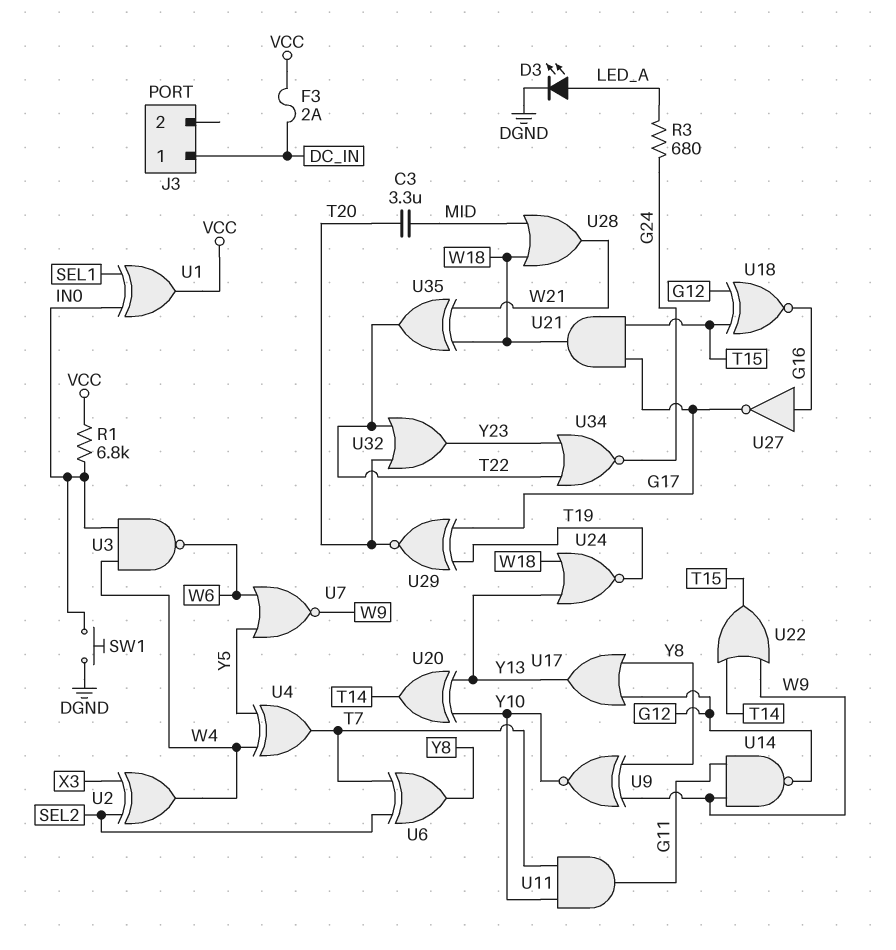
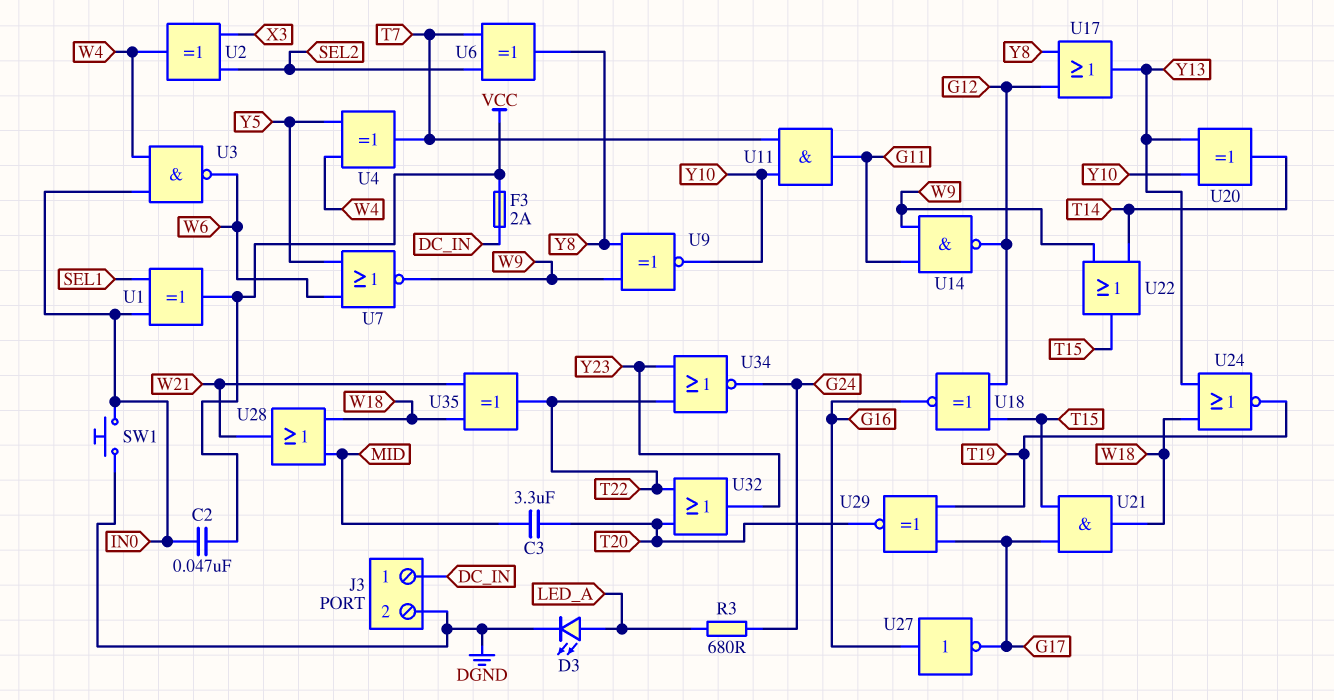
C2: none -> 47nF (IN0, VCC)
J3 pin 2: none -> DGND
R1: 6.8k (IN0, VCC) -> none

